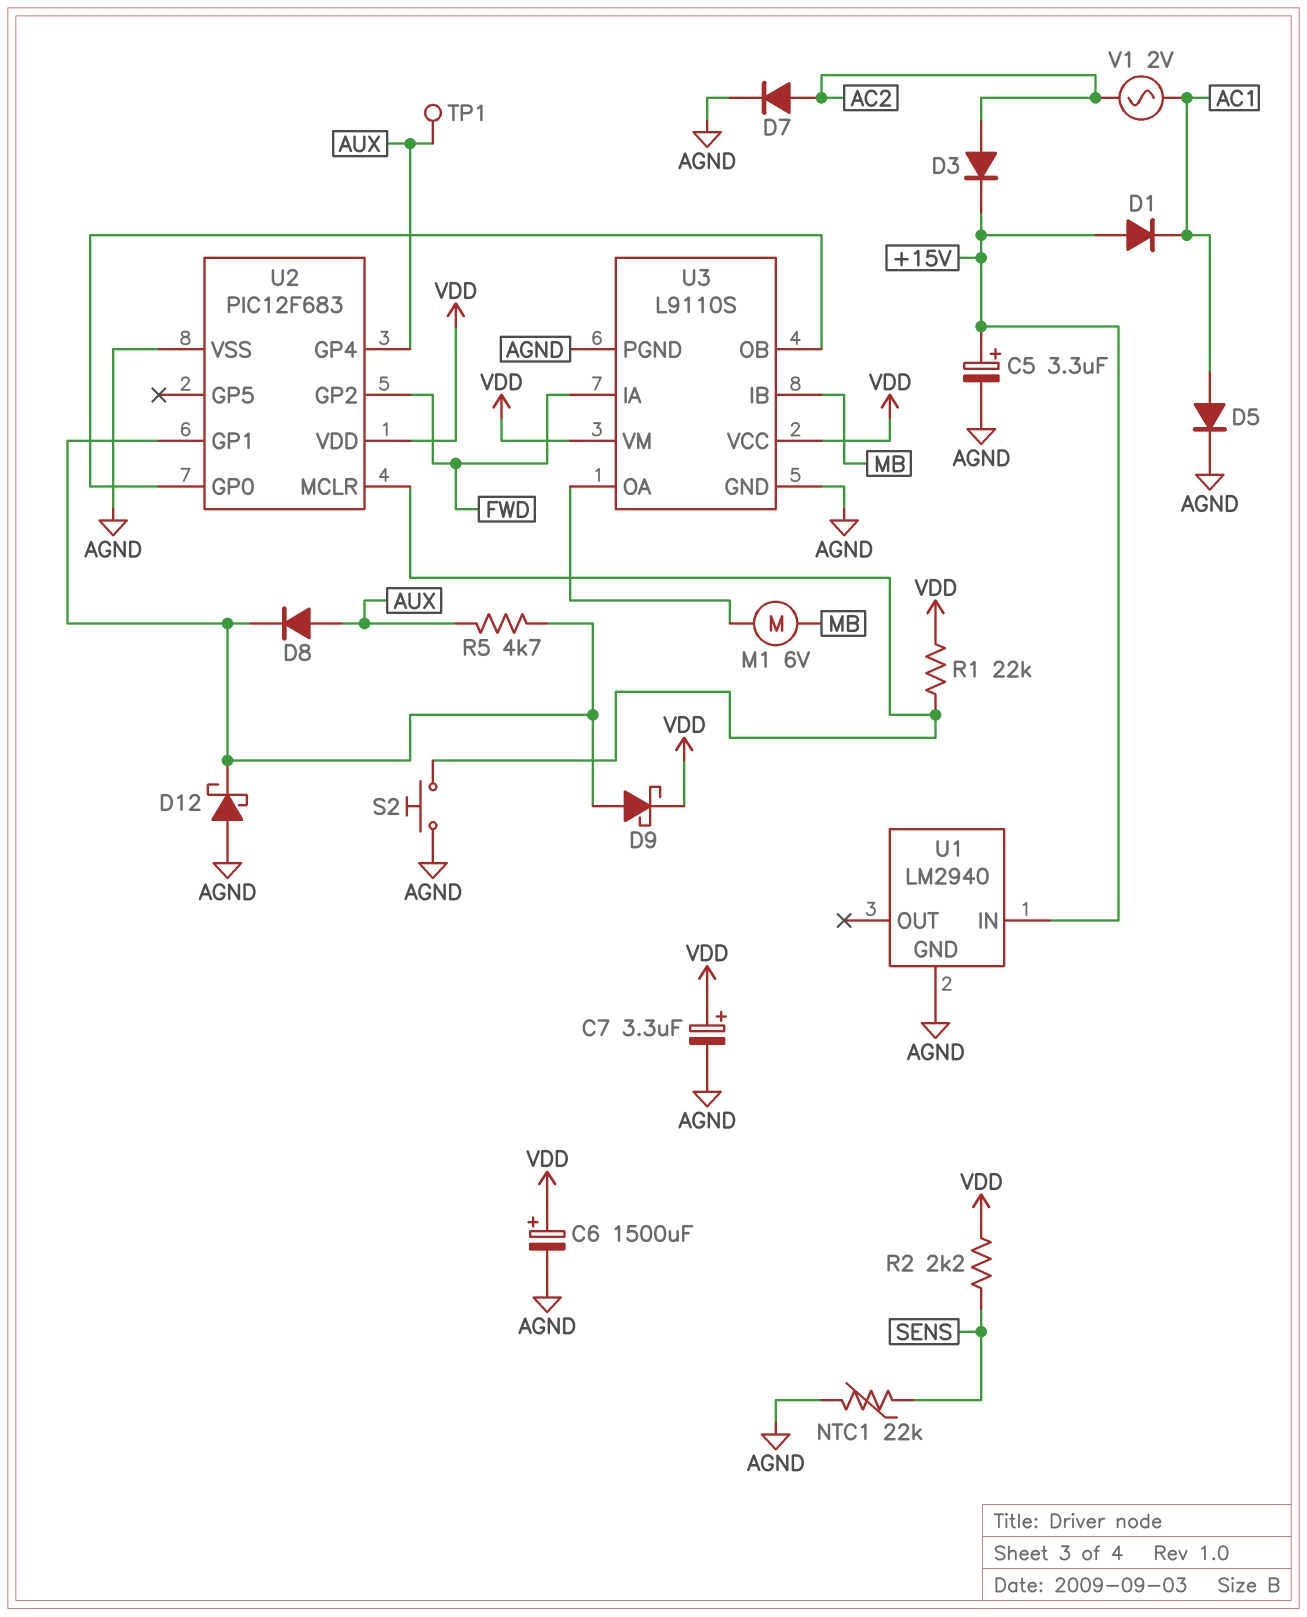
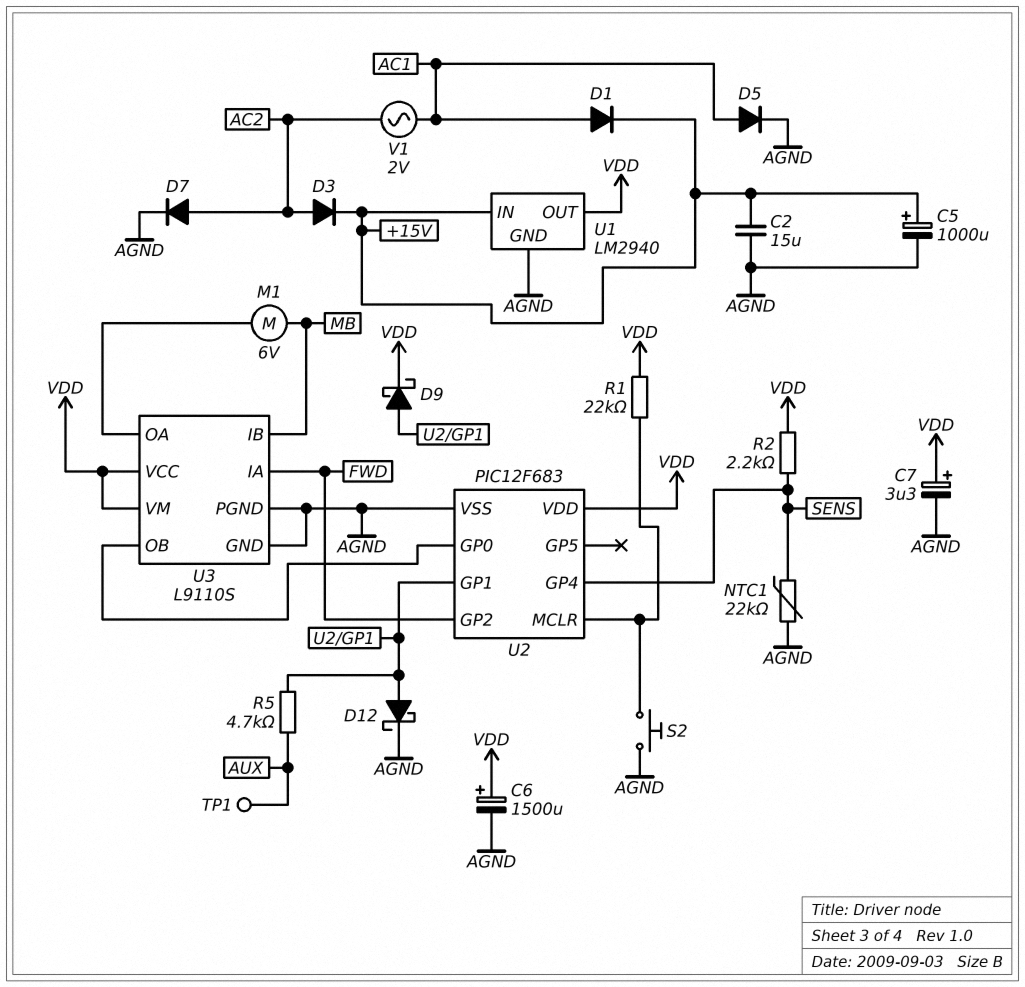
C2: none -> 15uF (+15V, AGND)
C5: 3.3uF (plus +15V, minus AGND) -> 1000uF (plus +15V, minus AGND)
D1: diode (A +15V, K AC1) -> diode (A AC1, K +15V)
D8: diode (A AUX, K U2/GP1) -> none
D12: schottky (A AGND, K U2/GP1) -> schottky (A U2/GP1, K AGND)
U1 pin OUT: none -> VDD
U2 pin GP4: AUX -> SENS

